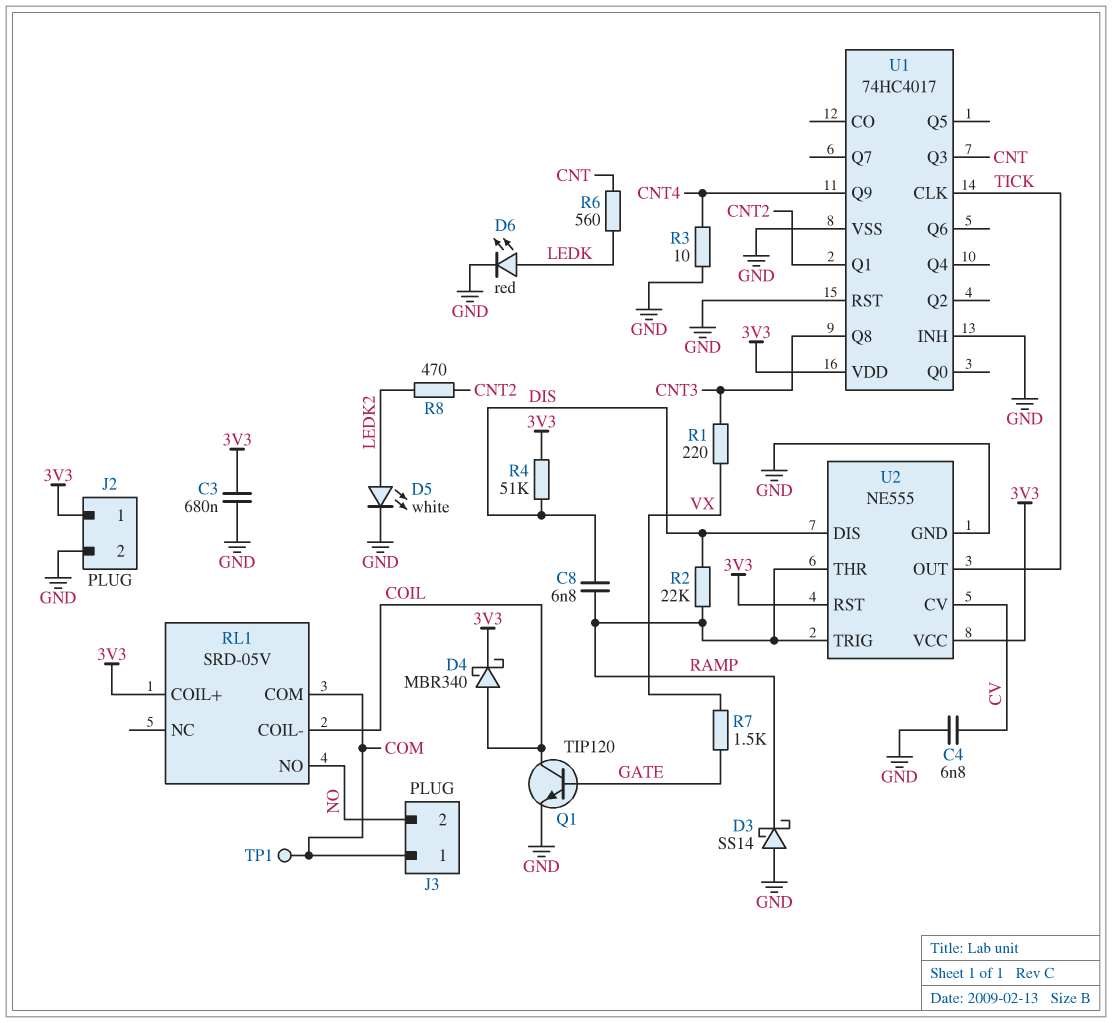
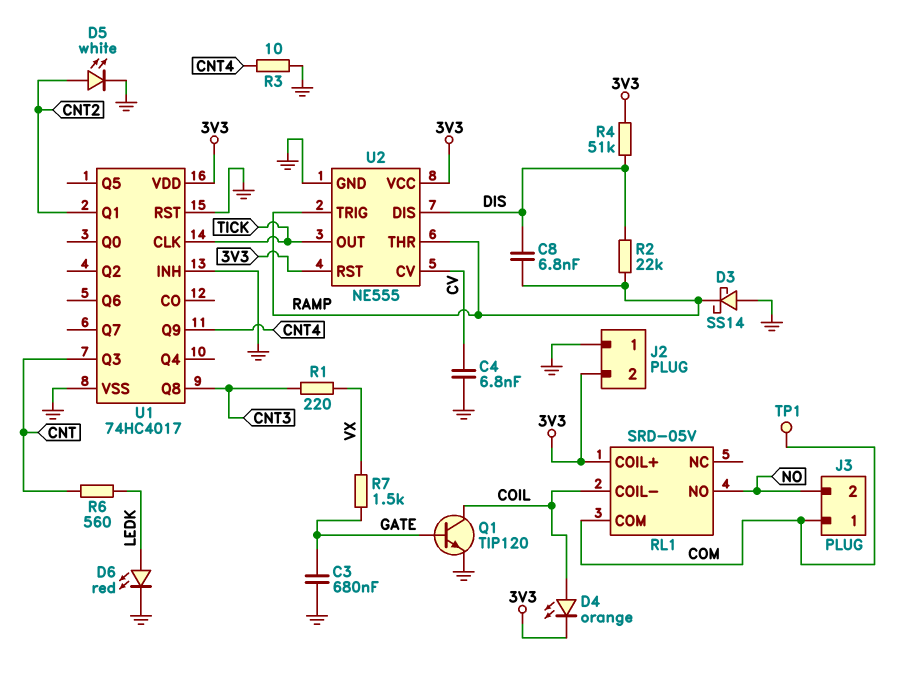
C3: 680nF (3V3, GND) -> 680nF (GATE, GND)
D4: schottky MBR340 (A COIL, K 3V3) -> LED orange (A COIL, K 3V3)
D5: LED white (A LEDK2, K GND) -> LED white (A CNT2, K GND)
J2 pin 1: 3V3 -> GND
J2 pin 2: GND -> 3V3
R8: 470 (CNT2, LEDK2) -> none

